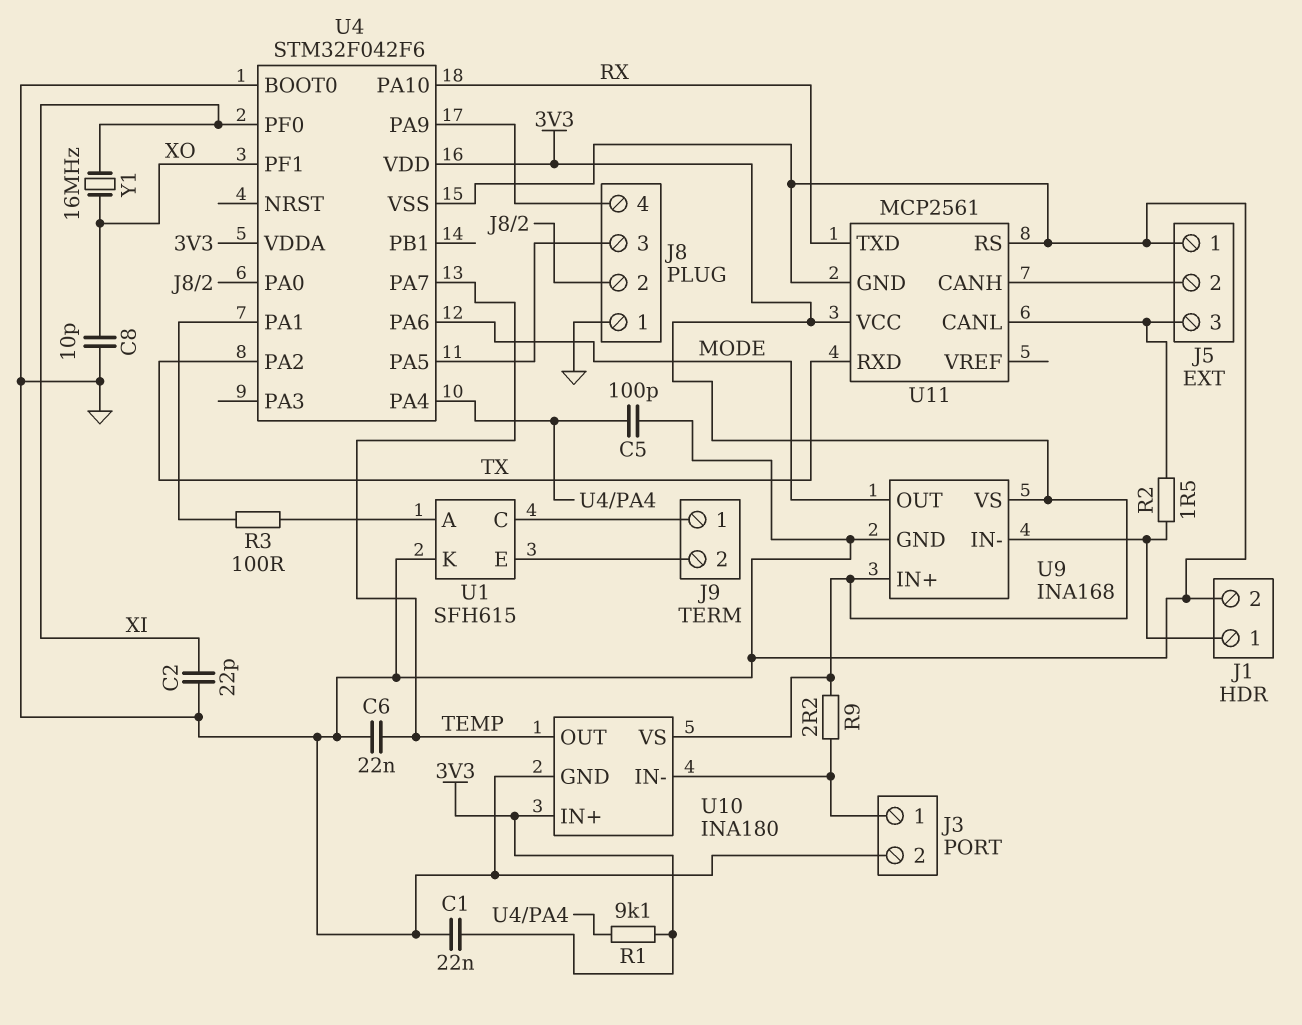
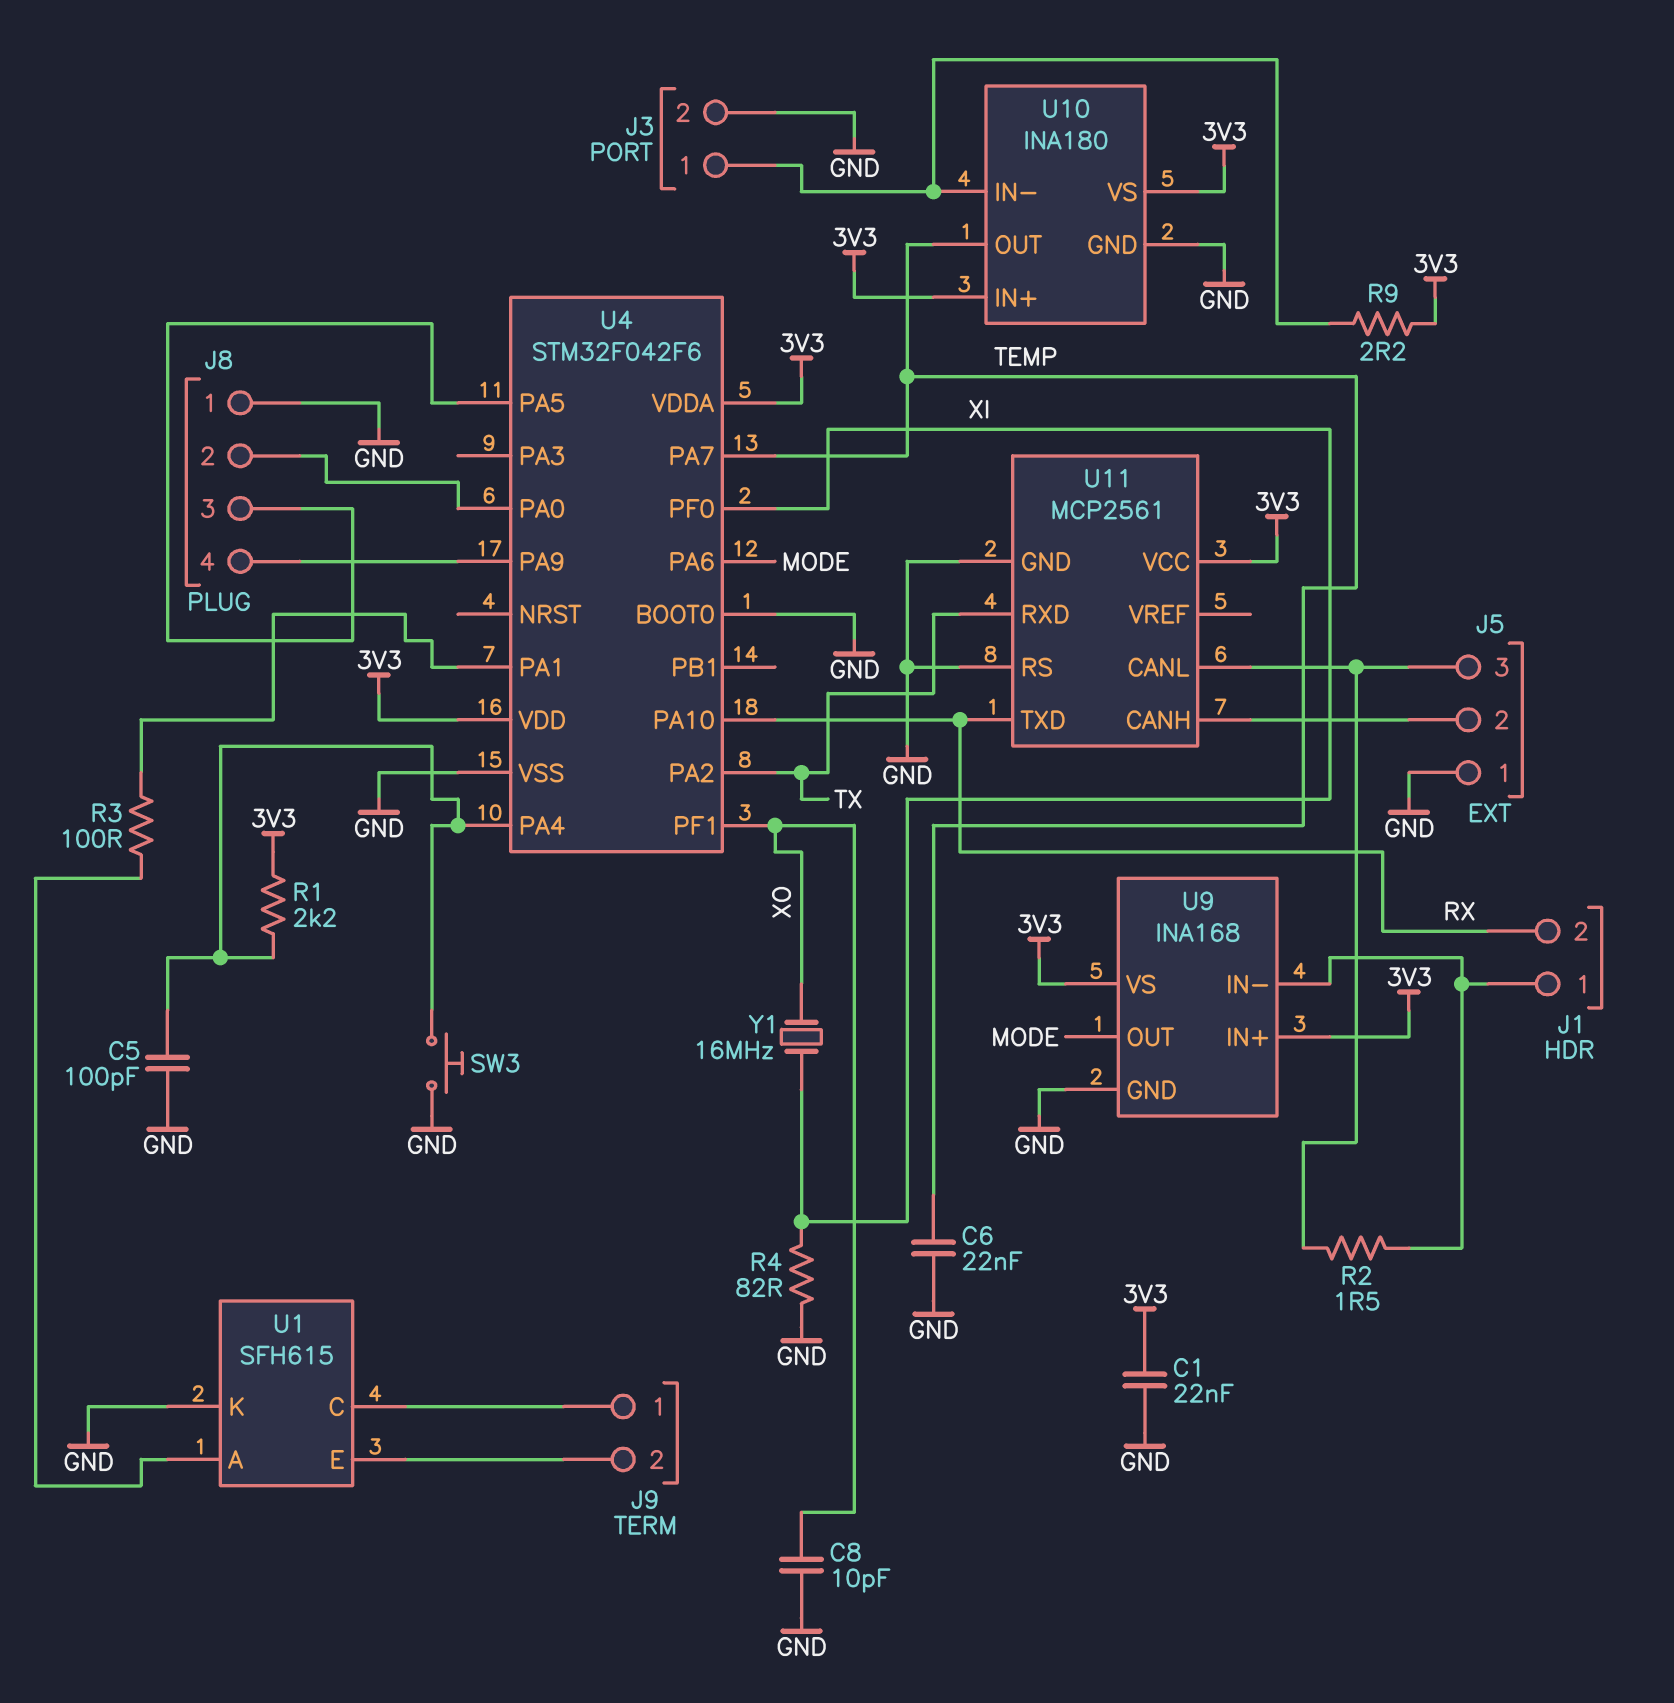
C2: 22pF (GND, XI) -> none
J1 pin 2: GND -> RX
R1: 9.1k (3V3, U4/PA4) -> 2.2k (3V3, U4/PA4)
R4: none -> 82 (GND, XI)
SW3: none -> button (GND, U4/PA4)

